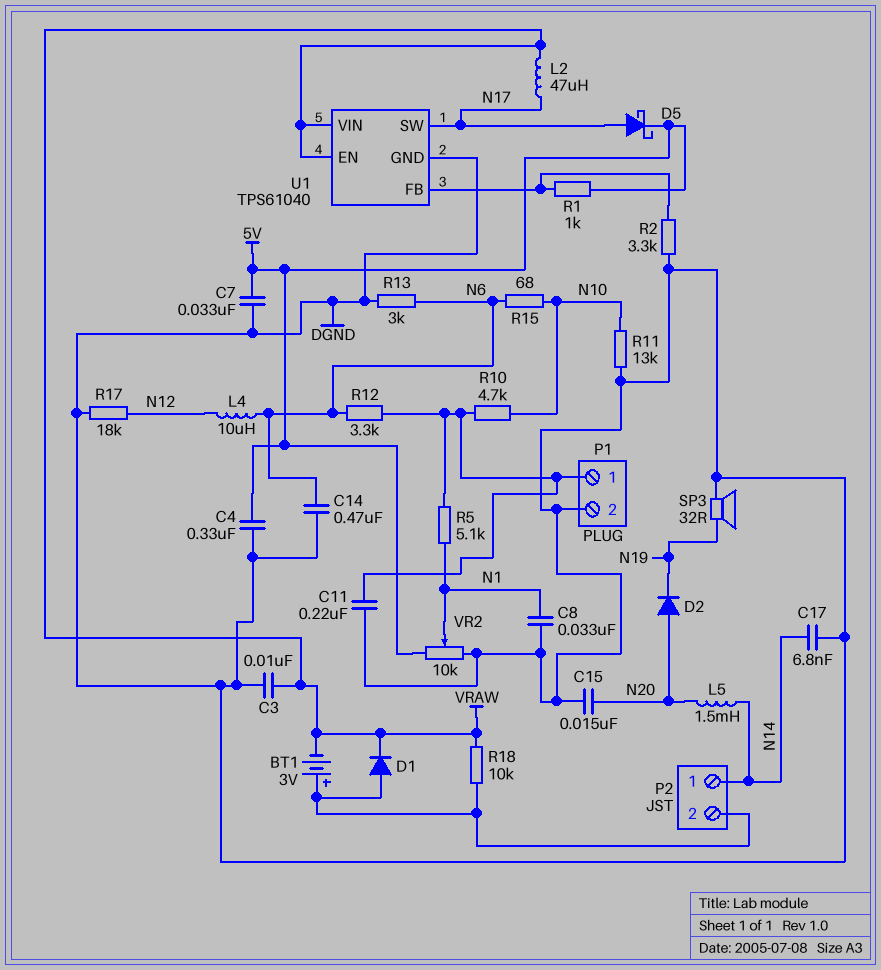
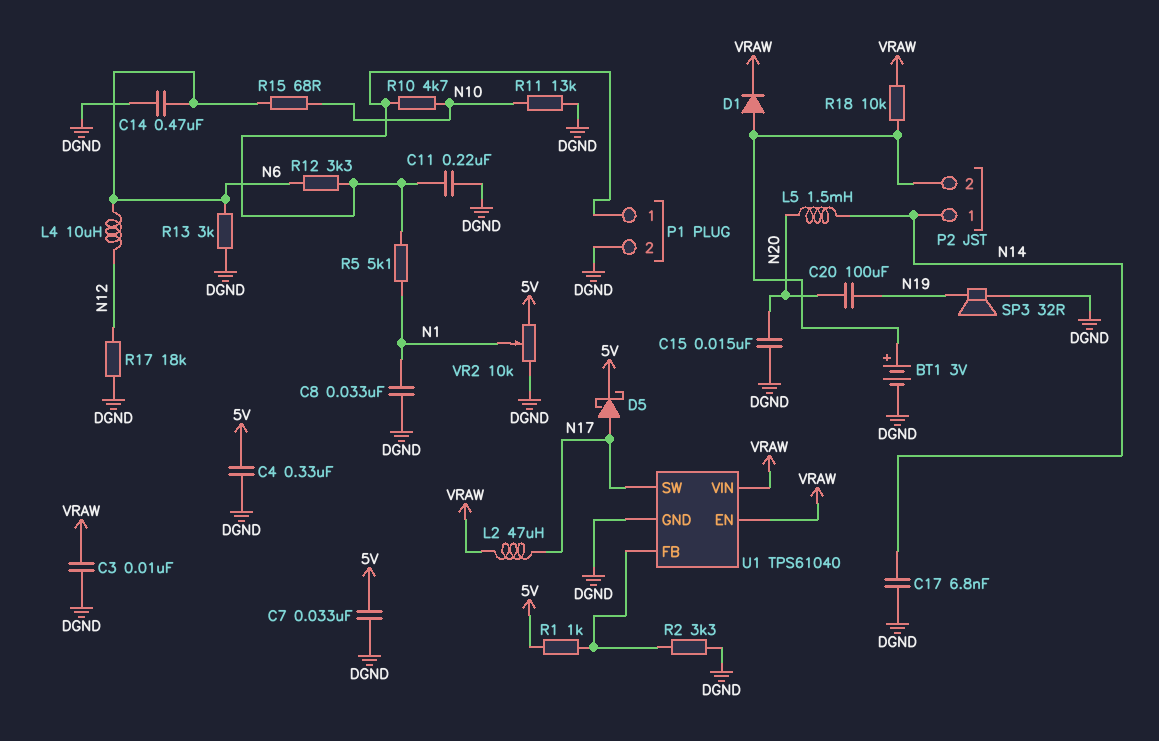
BT1: 3V (plus P2/2, minus VRAW) -> 3V (plus P2/2, minus DGND)
C20: none -> 100uF (N19, N20)
D2: diode (A N20, K N19) -> none

